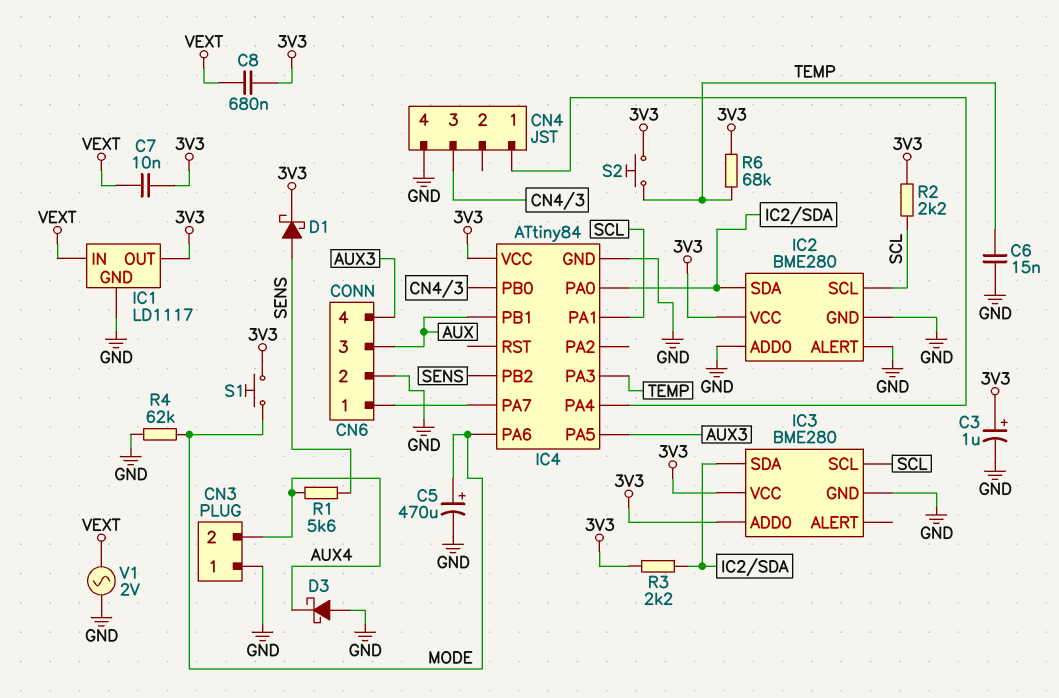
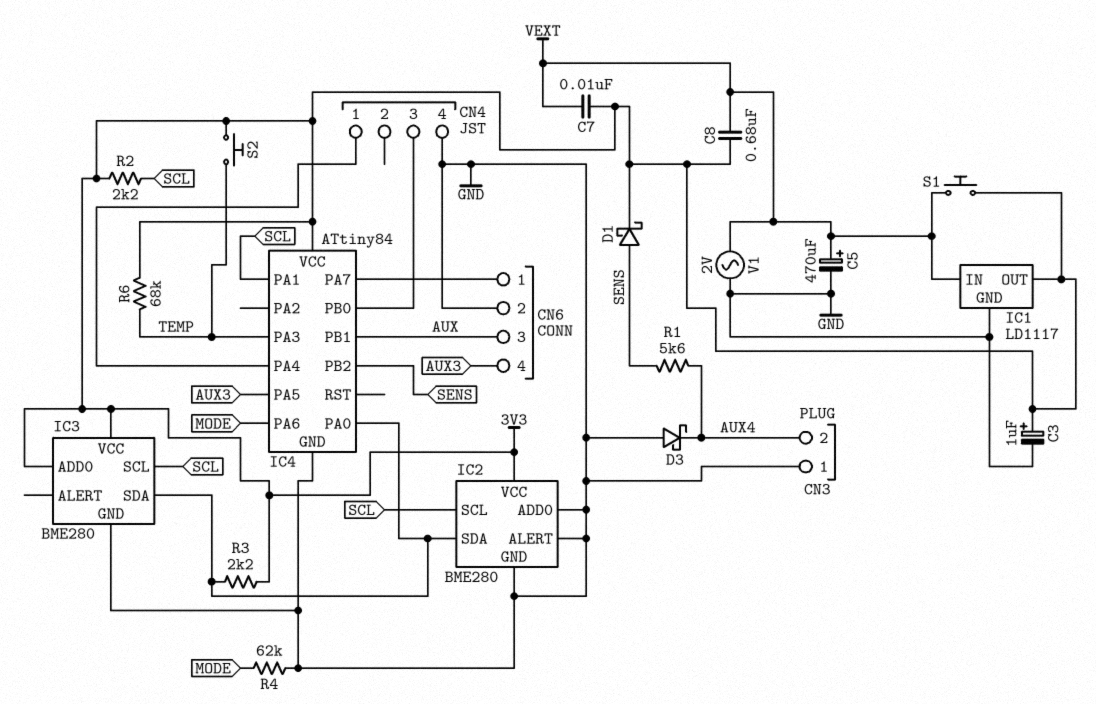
C5: 470uF (plus MODE, minus GND) -> 470uF (plus VEXT, minus GND)
C6: 15nF (GND, TEMP) -> none
S1: button (3V3, MODE) -> button (3V3, VEXT)

